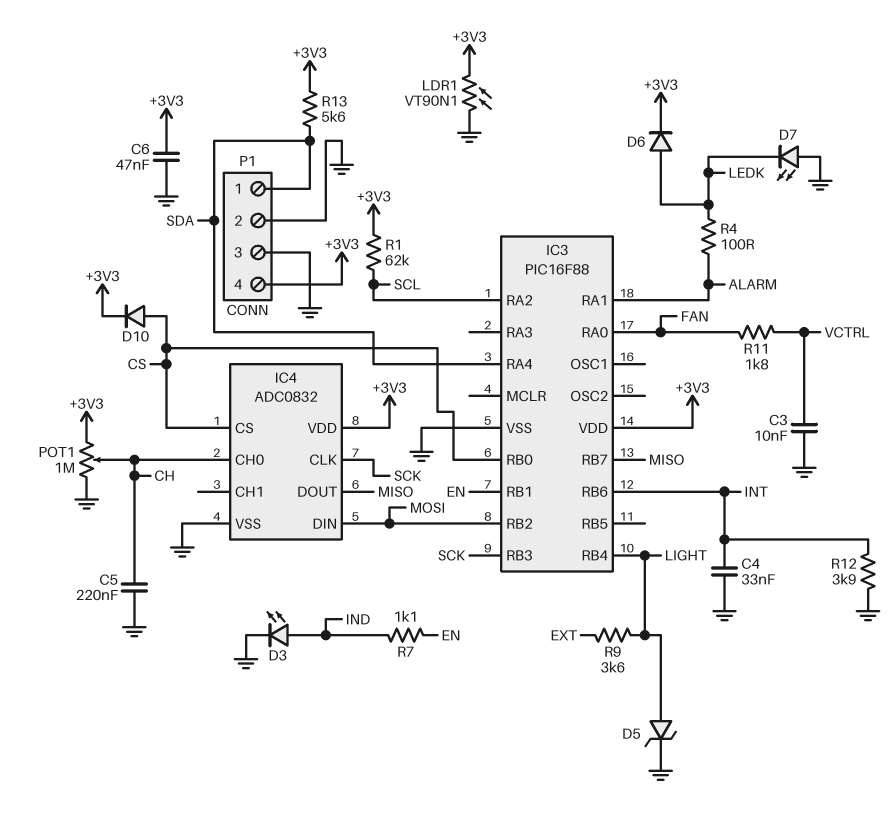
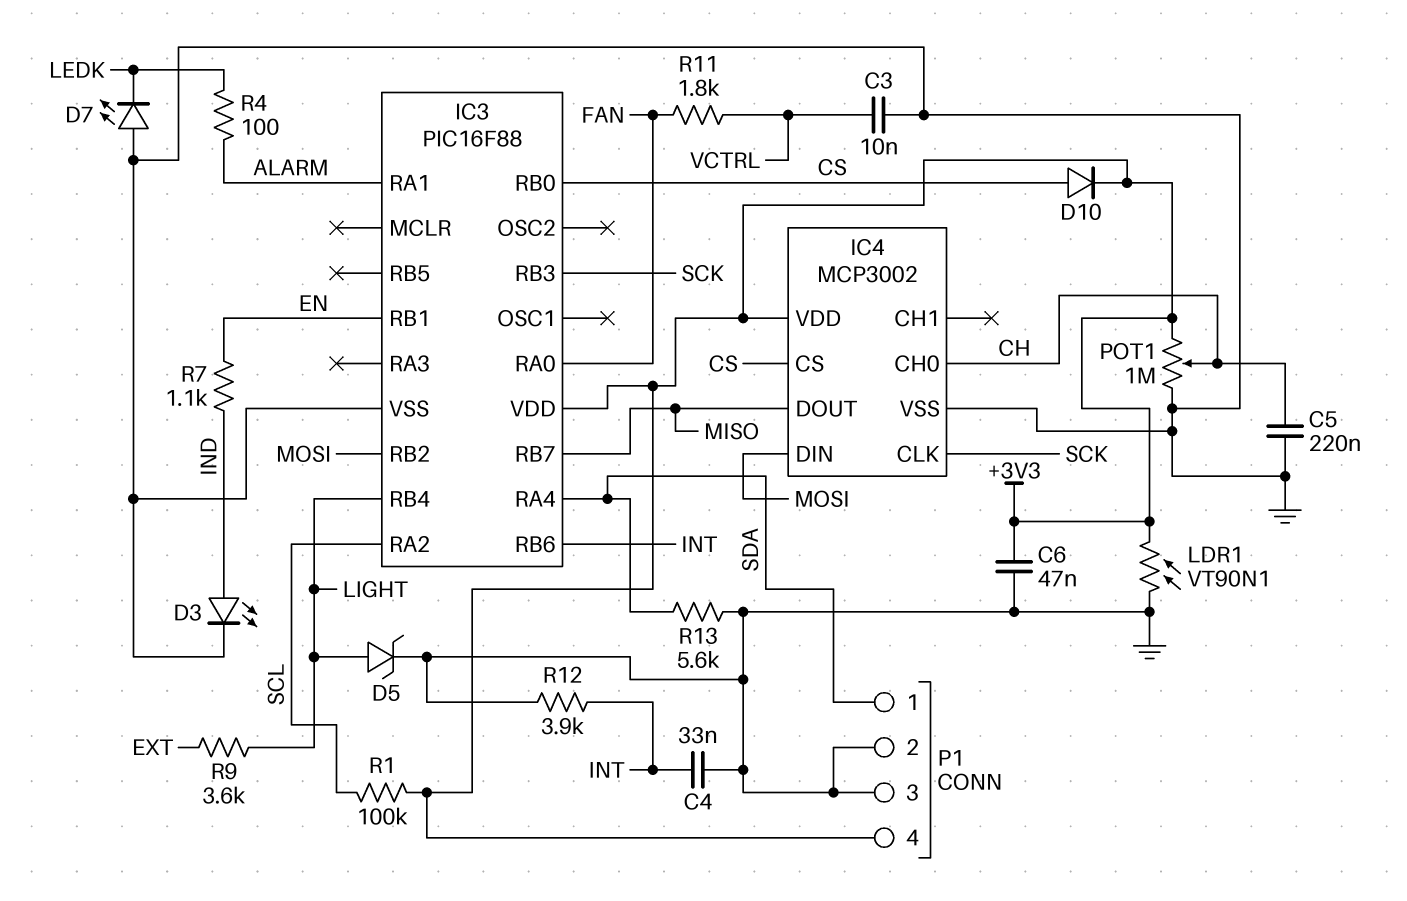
D6: diode (A LEDK, K +3V3) -> none
IC4: ADC0832 -> MCP3002
R1: 62k (+3V3, SCL) -> 100k (+3V3, SCL)
R13: 5.6k (+3V3, SDA) -> 5.6k (GND, SDA)

